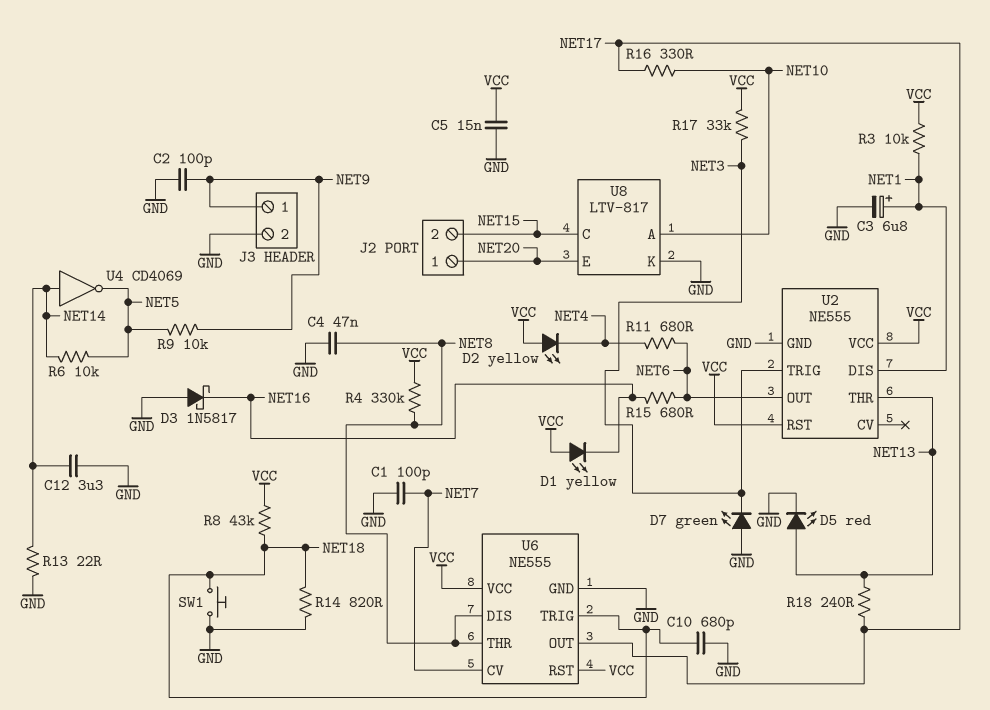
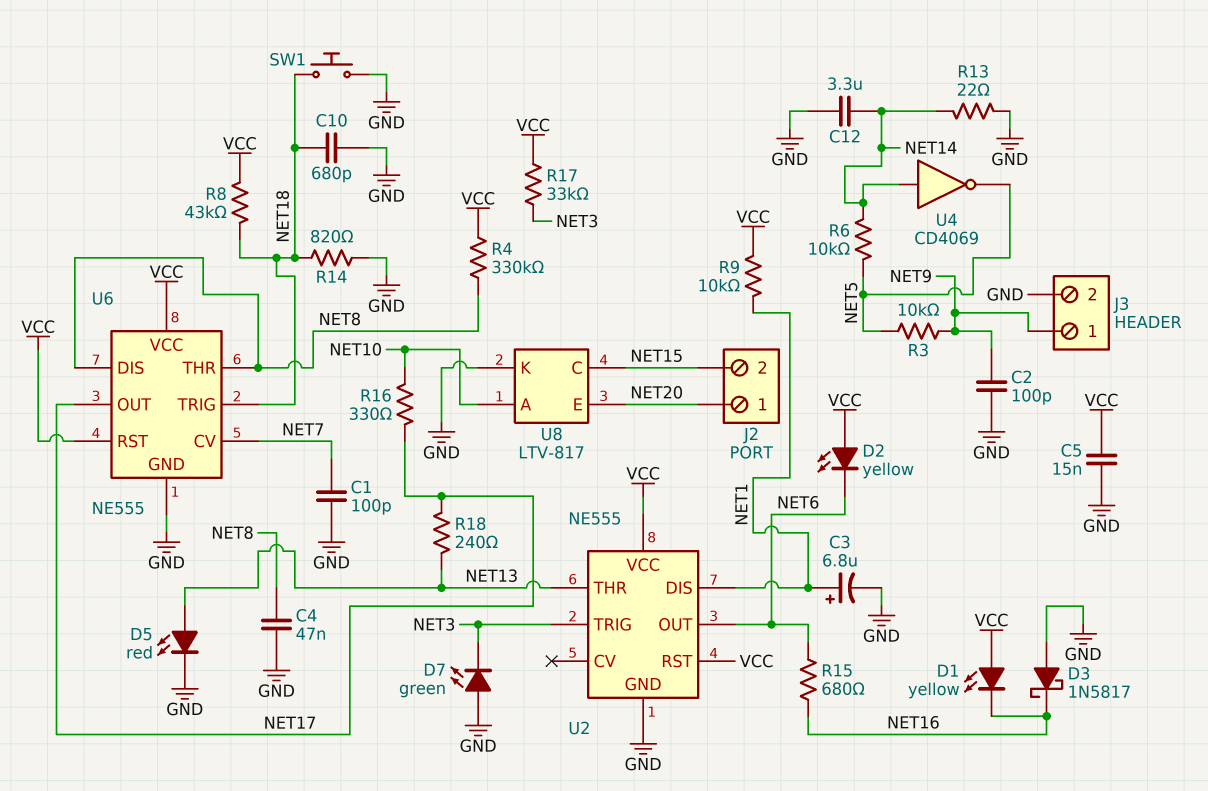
D2: LED yellow (A VCC, K NET4) -> LED yellow (A VCC, K NET6)
R3: 10k (NET1, VCC) -> 10k (NET5, NET9)
R9: 10k (NET5, NET9) -> 10k (NET1, VCC)
R11: 680 (NET4, NET6) -> none

